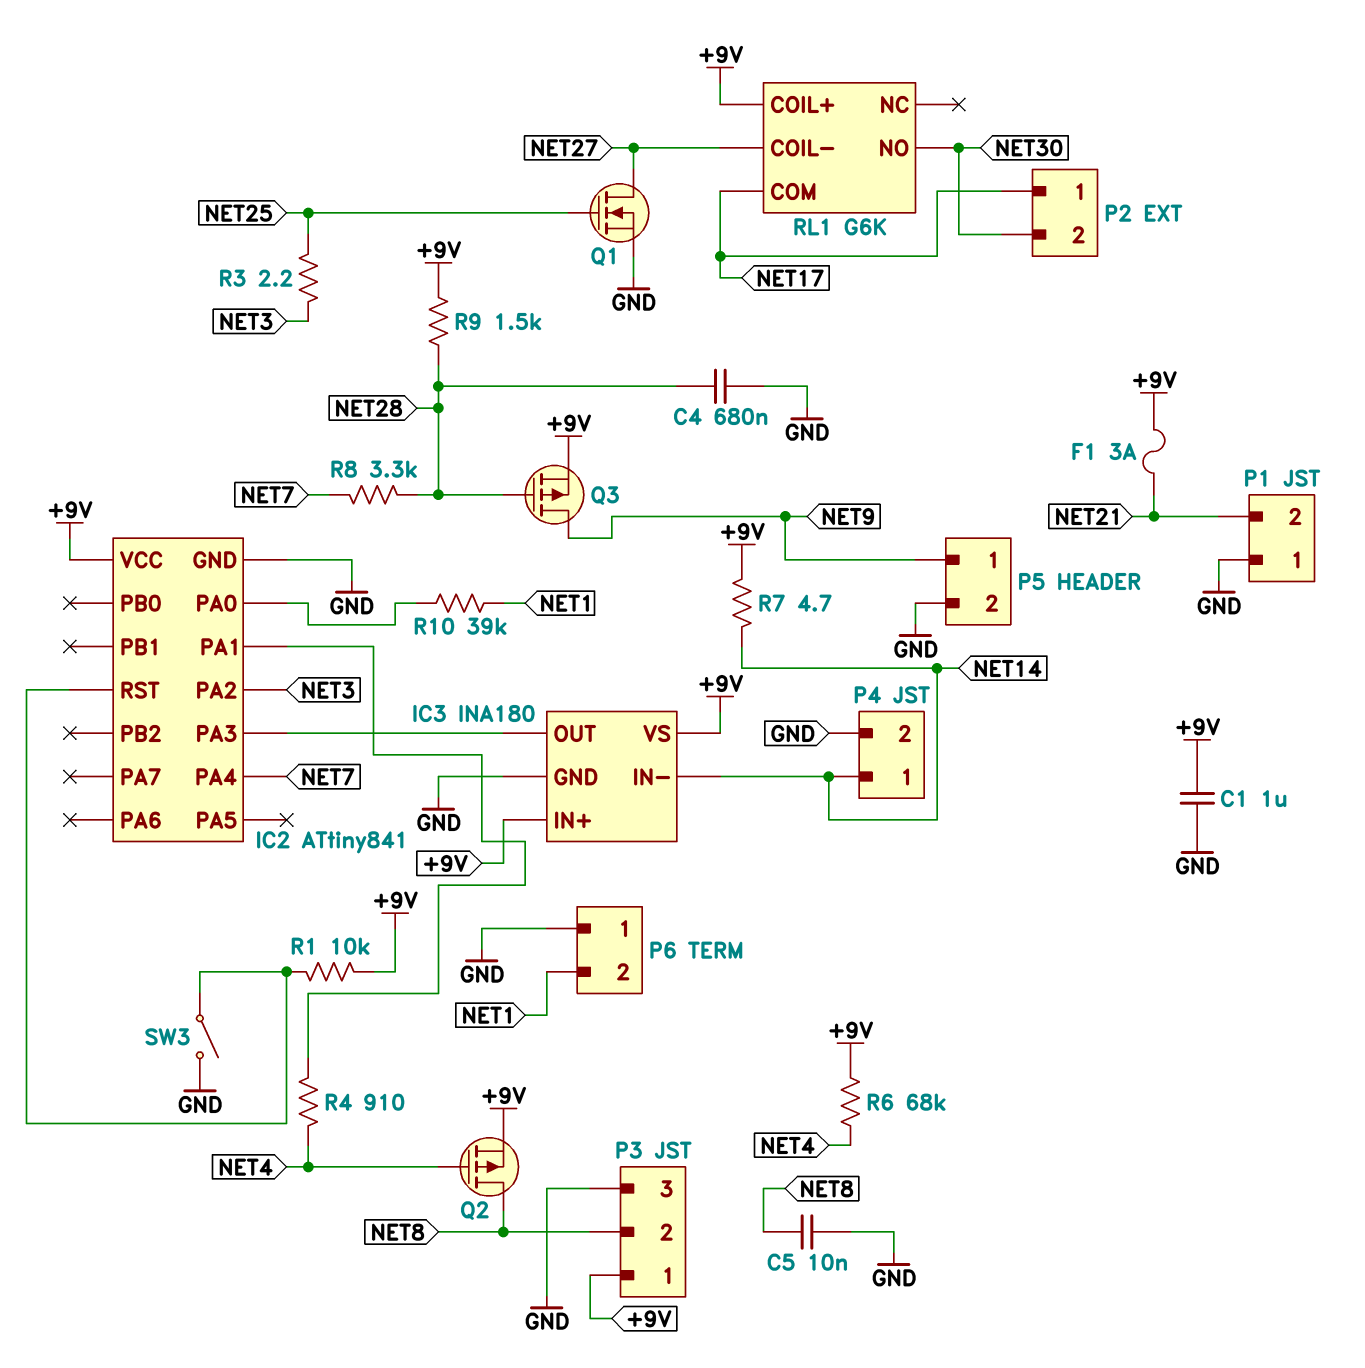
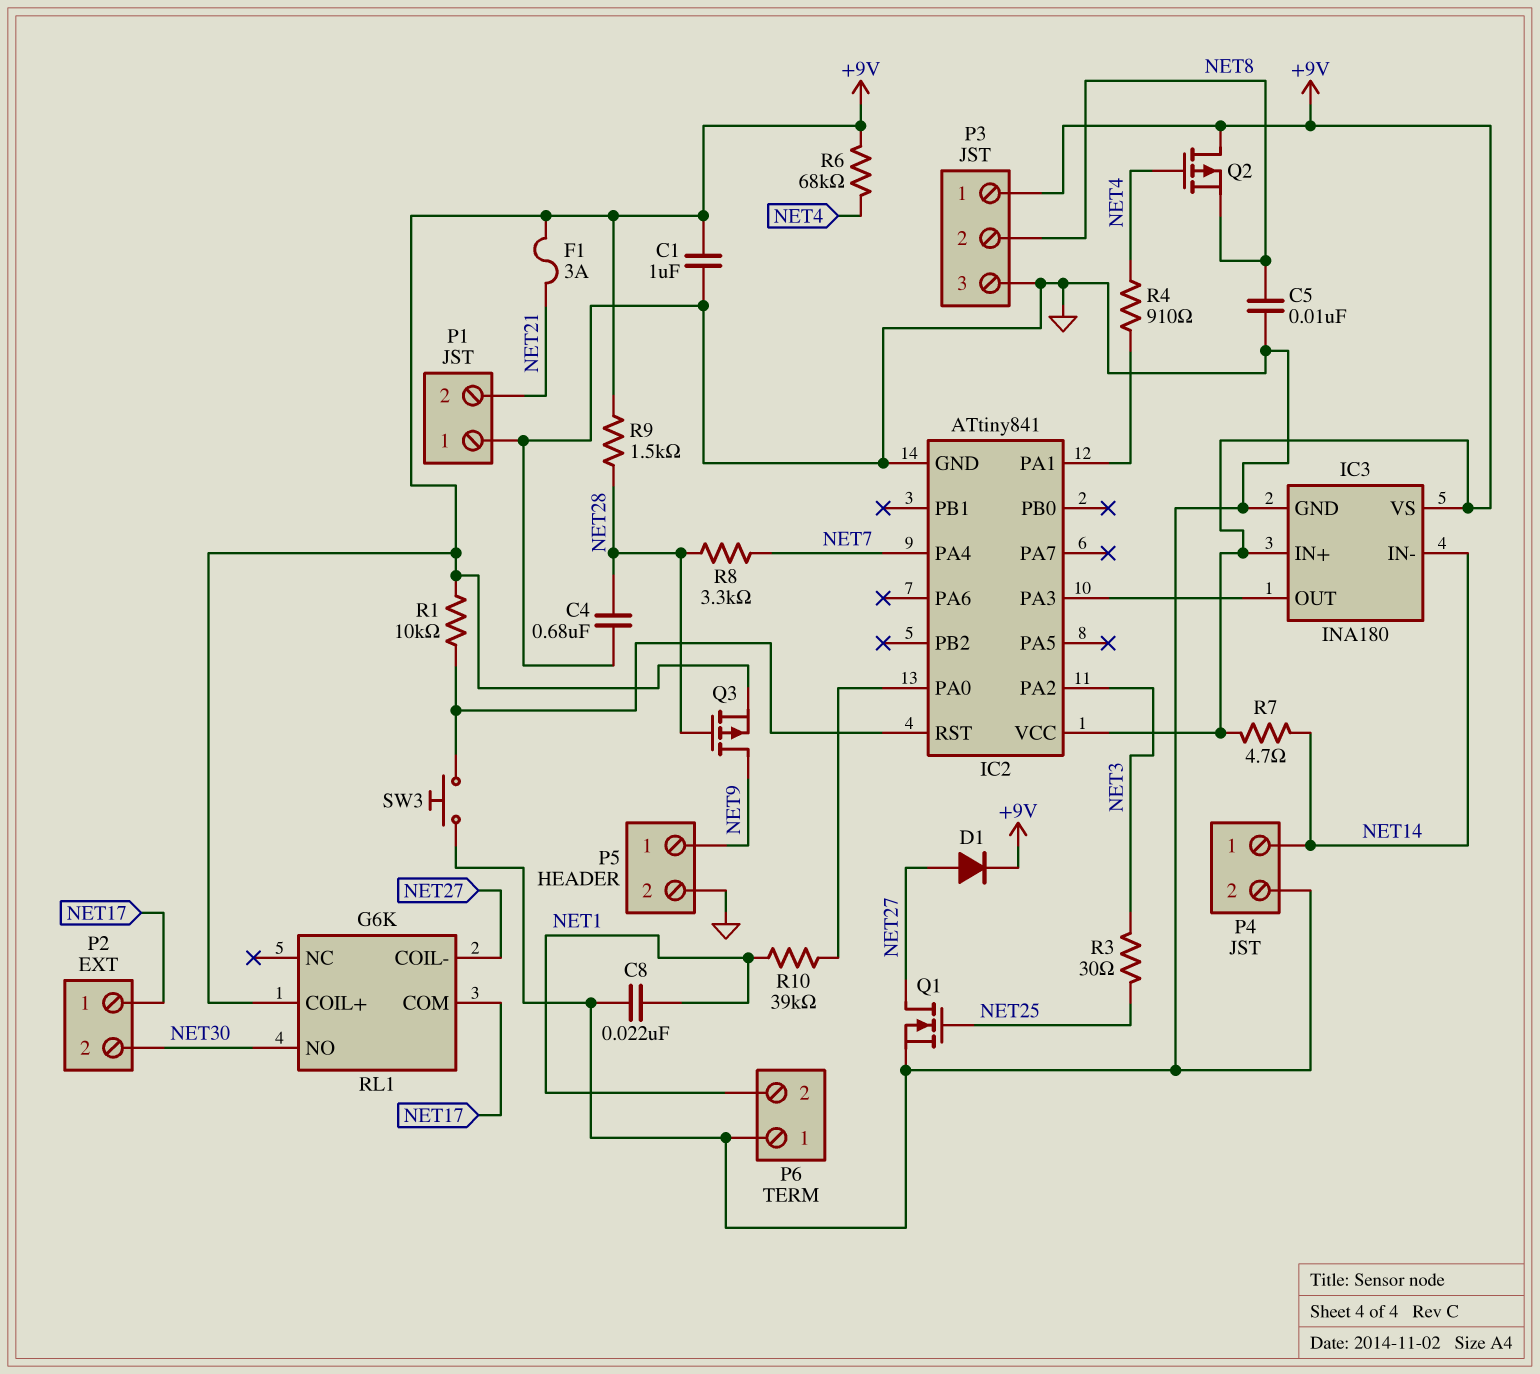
C8: none -> 22nF (GND, NET1)
D1: none -> diode (A NET27, K +9V)
Q2: PMOS (G NET4, D NET8, S +9V) -> PMOS (G NET4, D +9V, S NET8)
R3: 2.2 (NET3, NET25) -> 30 (NET3, NET25)
SW3: switch (GND, IC2/RST) -> button (GND, IC2/RST)

